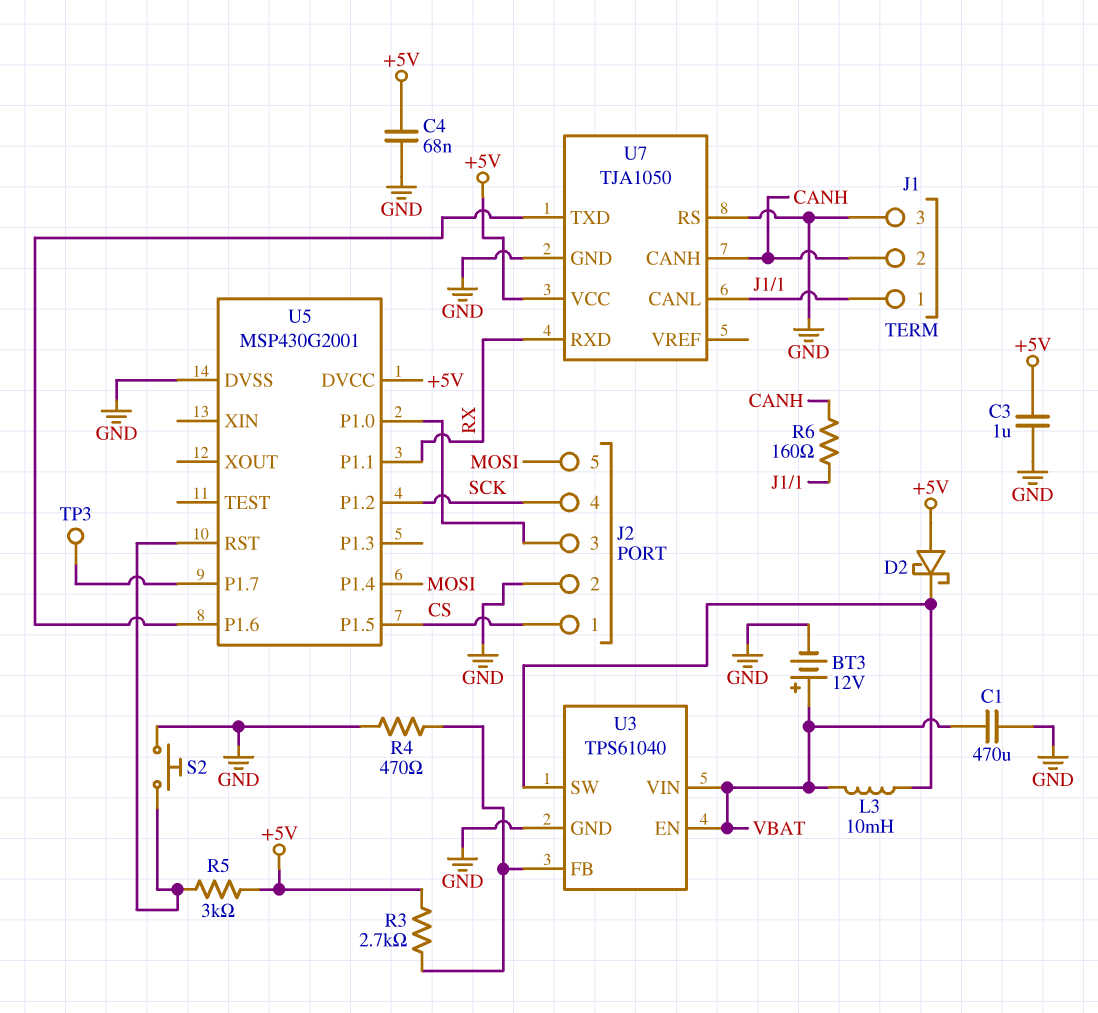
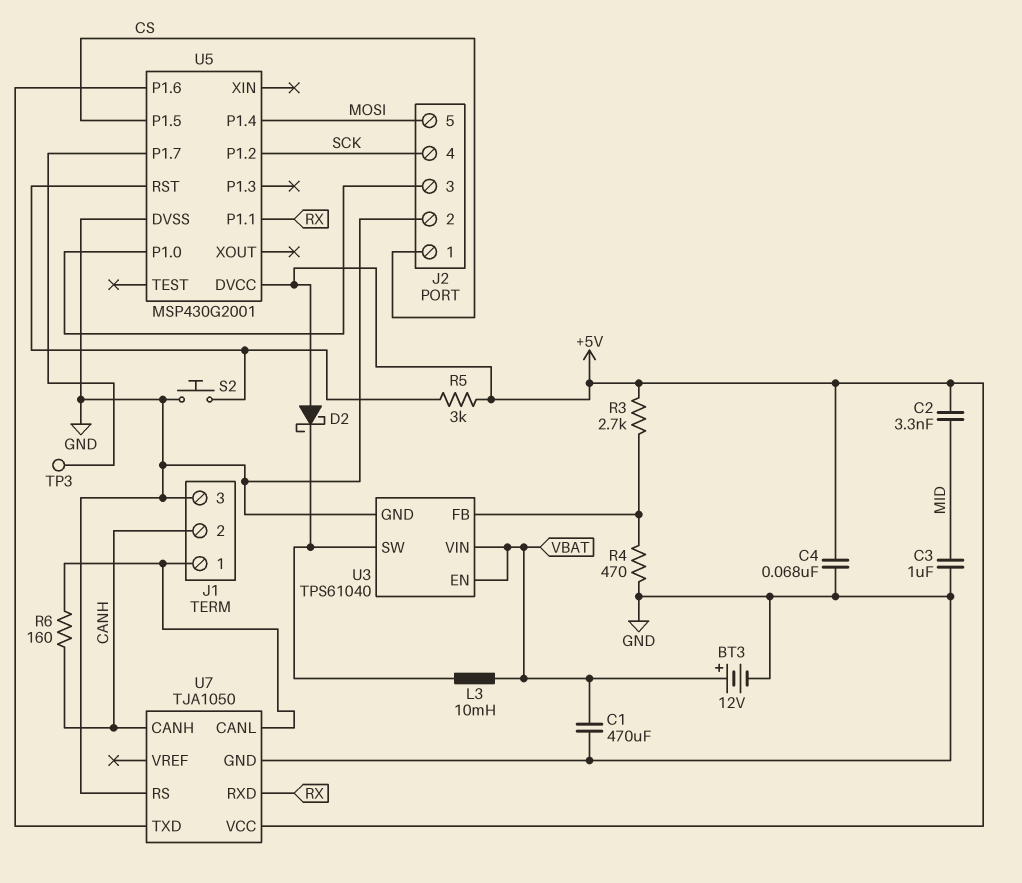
C2: none -> 3.3nF (+5V, MID)
C3: 1uF (+5V, GND) -> 1uF (GND, MID)

